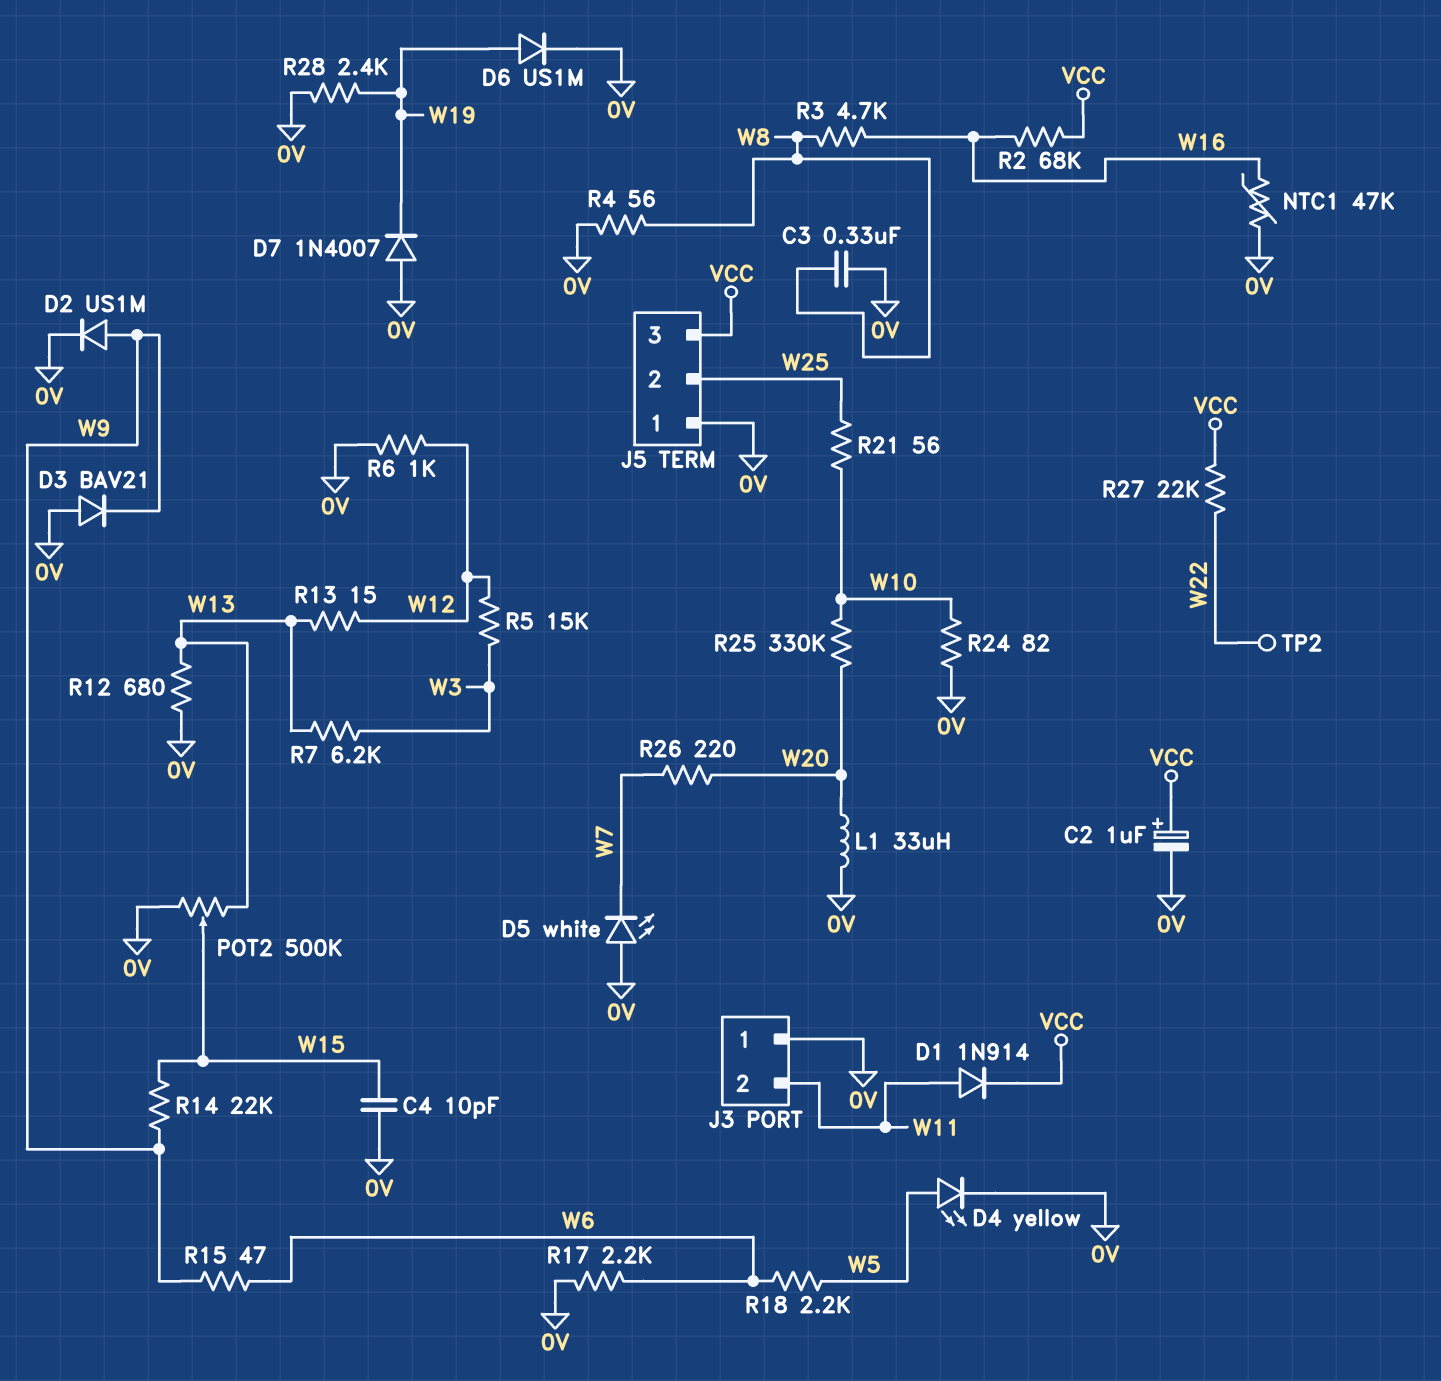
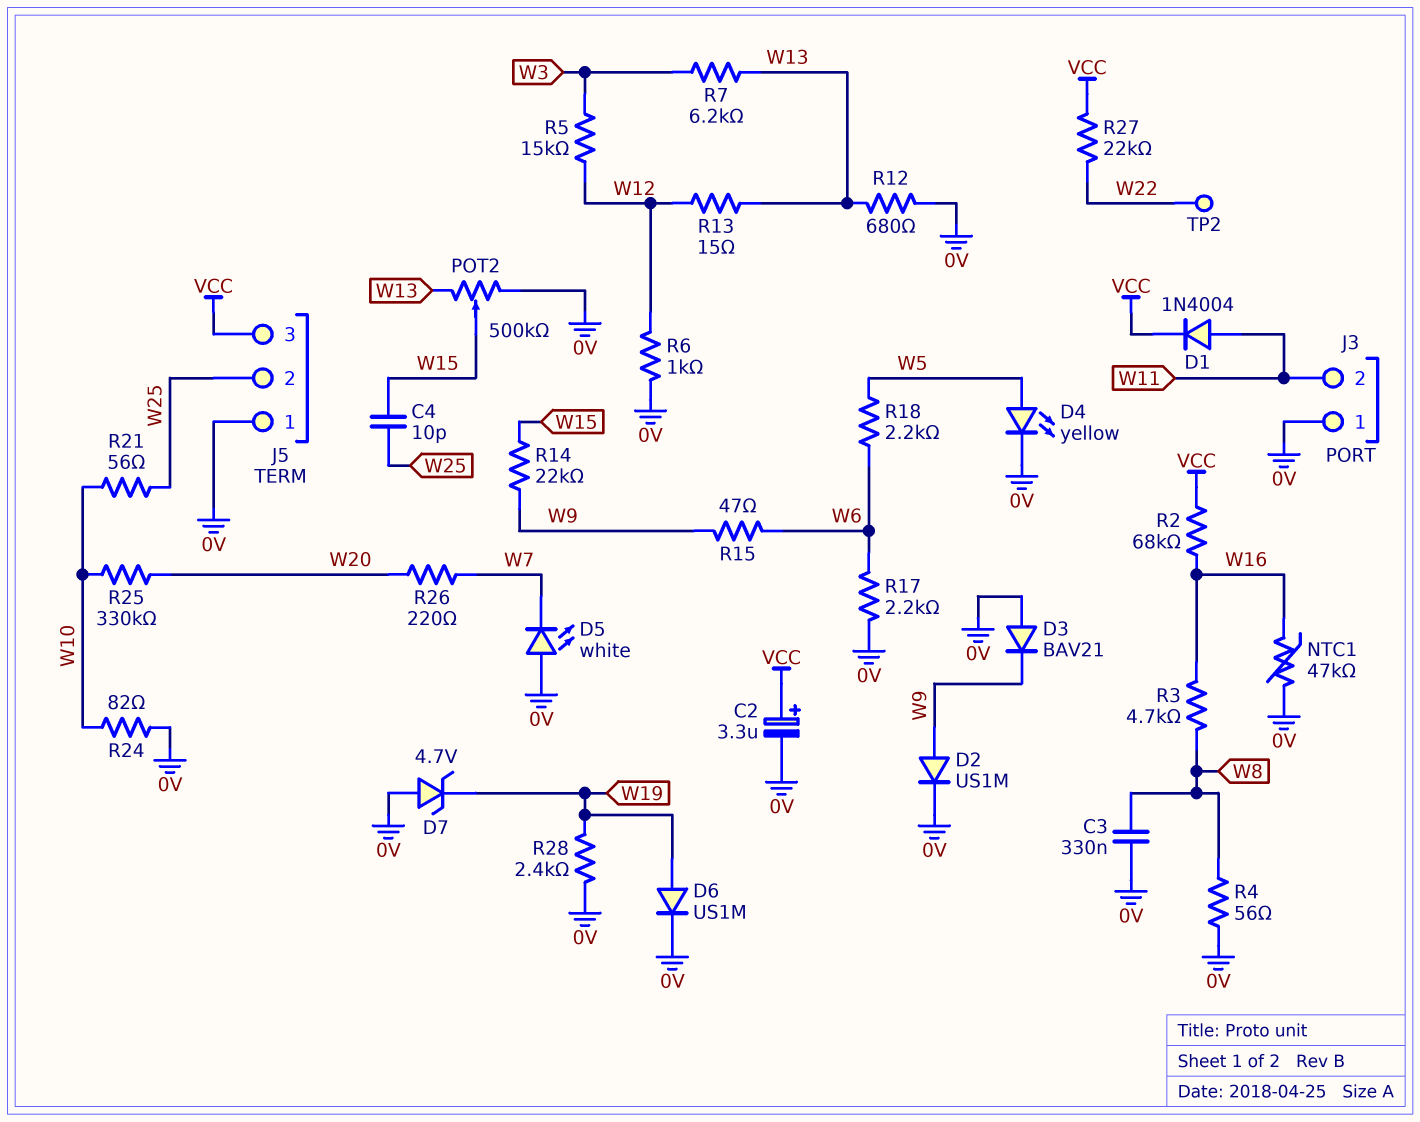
C2: 1uF (plus VCC, minus 0V) -> 3.3uF (plus VCC, minus 0V)
C4: 10pF (0V, W15) -> 10pF (W15, W25)
D1: diode 1N914 (A W11, K VCC) -> diode 1N4004 (A W11, K VCC)
D7: diode 1N4007 (A 0V, K W19) -> zener 4.7V (A 0V, K W19)
L1: 33uH (0V, W20) -> none

